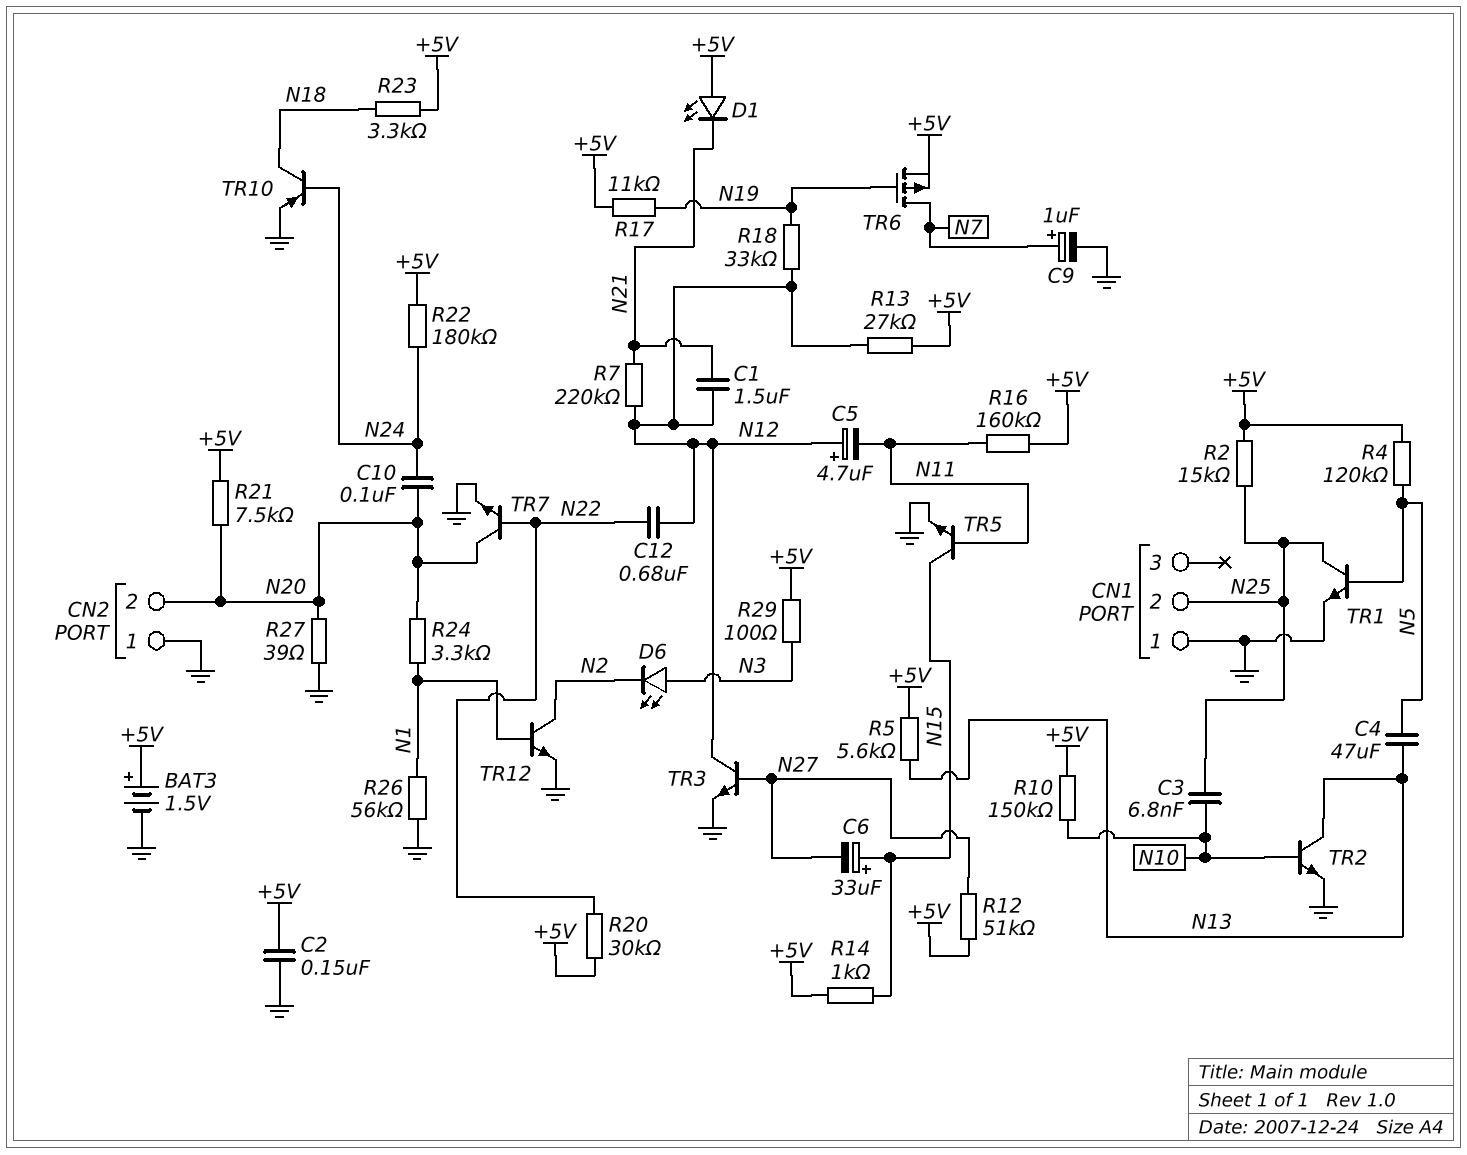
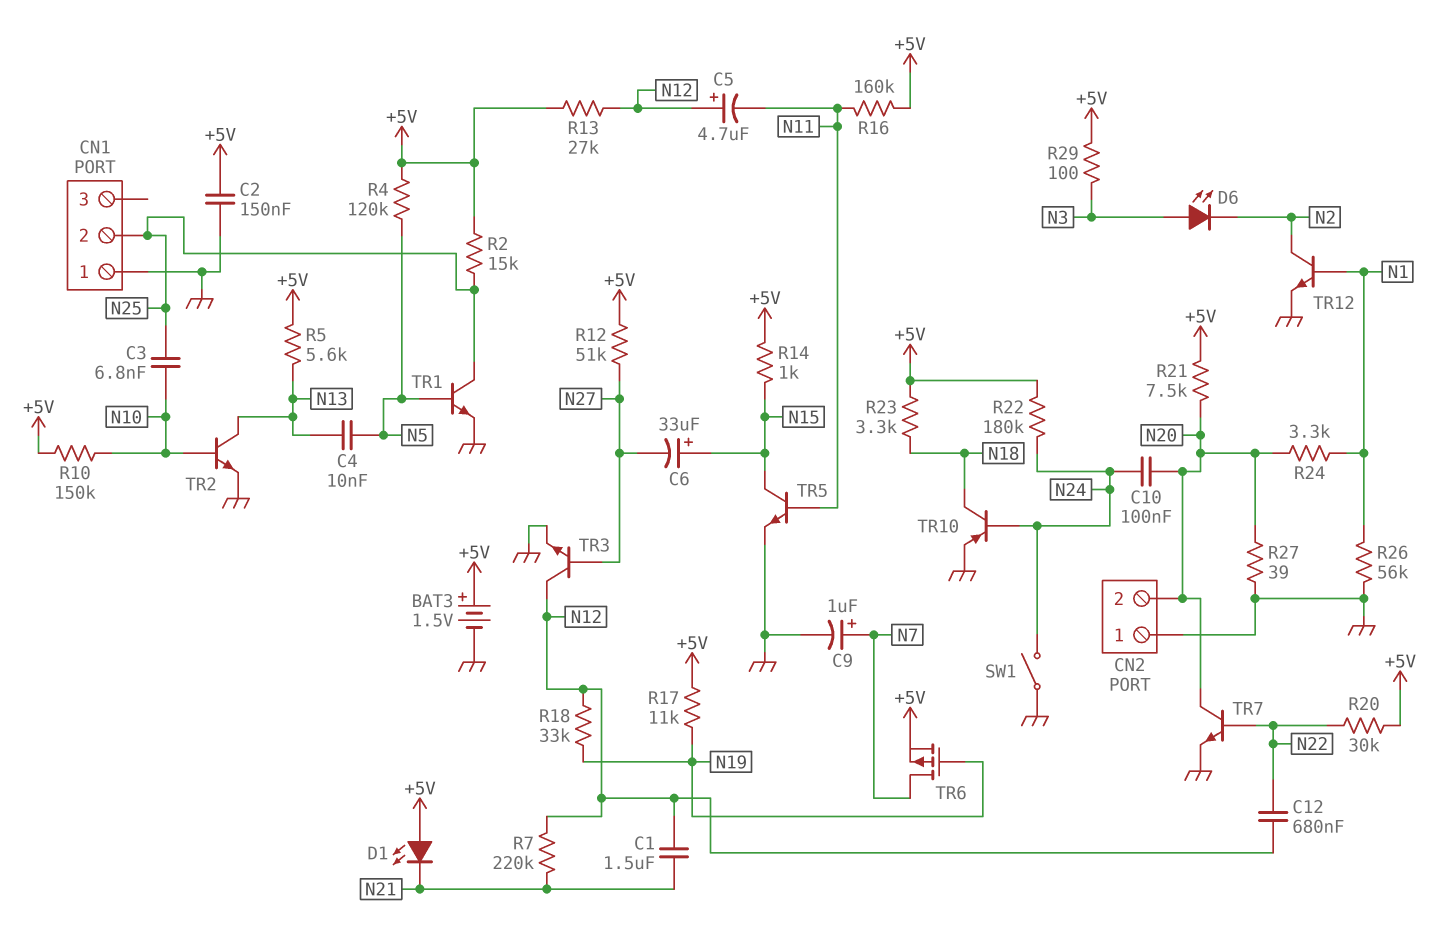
C4: 47uF (N5, N13) -> 10nF (N5, N13)
SW1: none -> switch (GND, N24)

